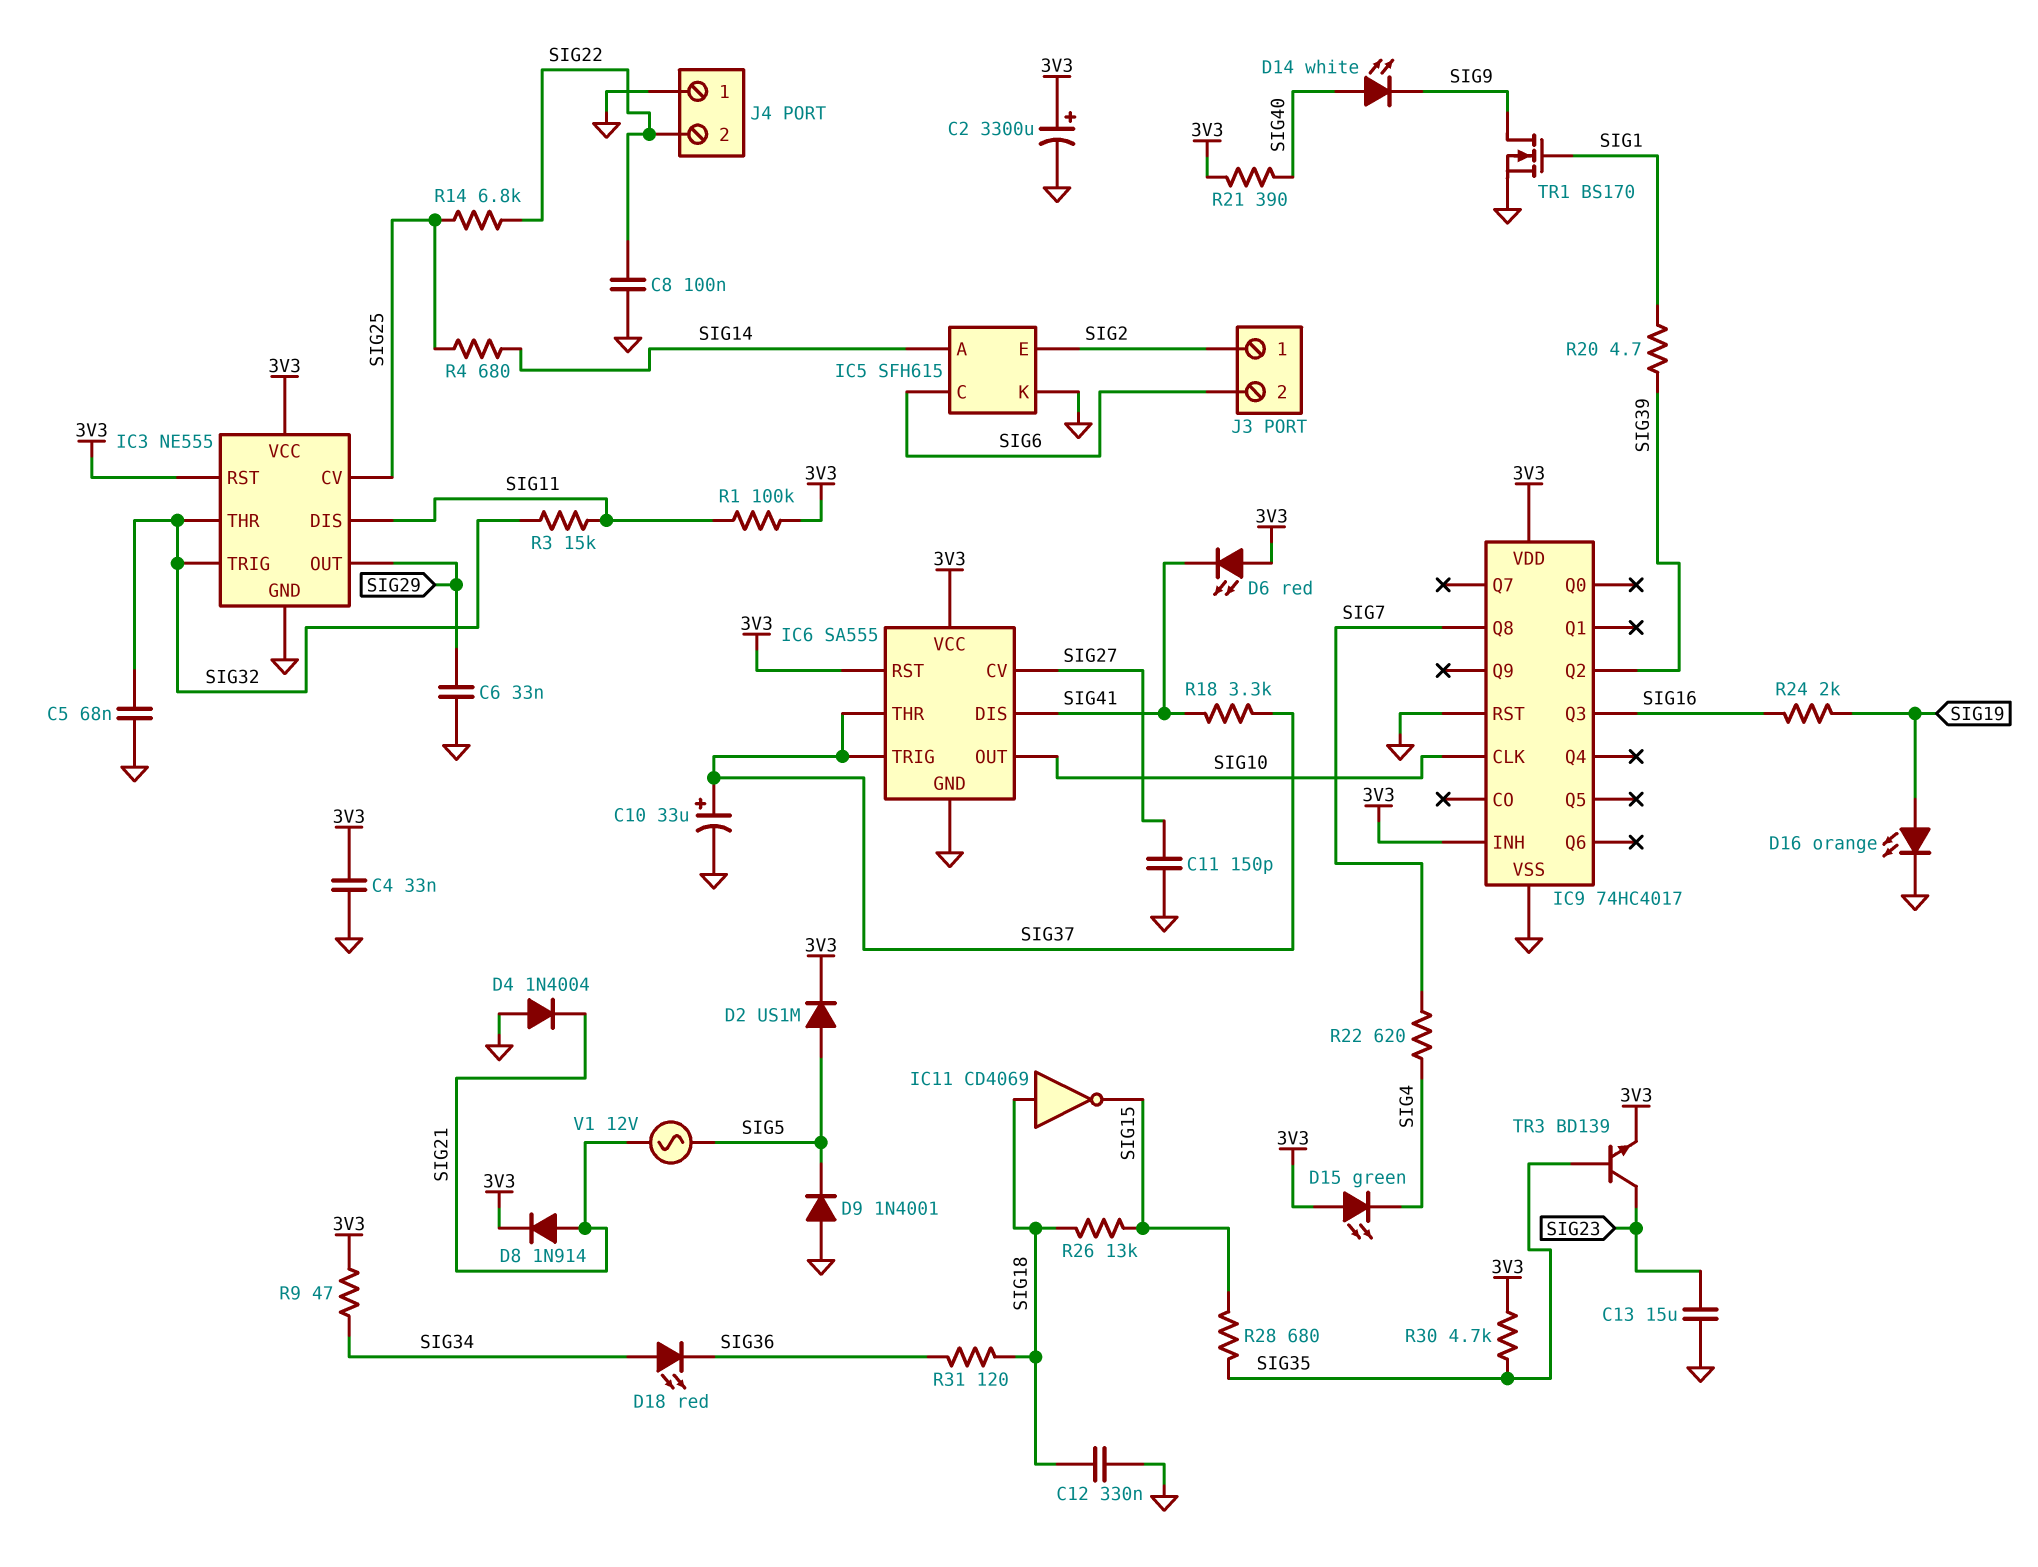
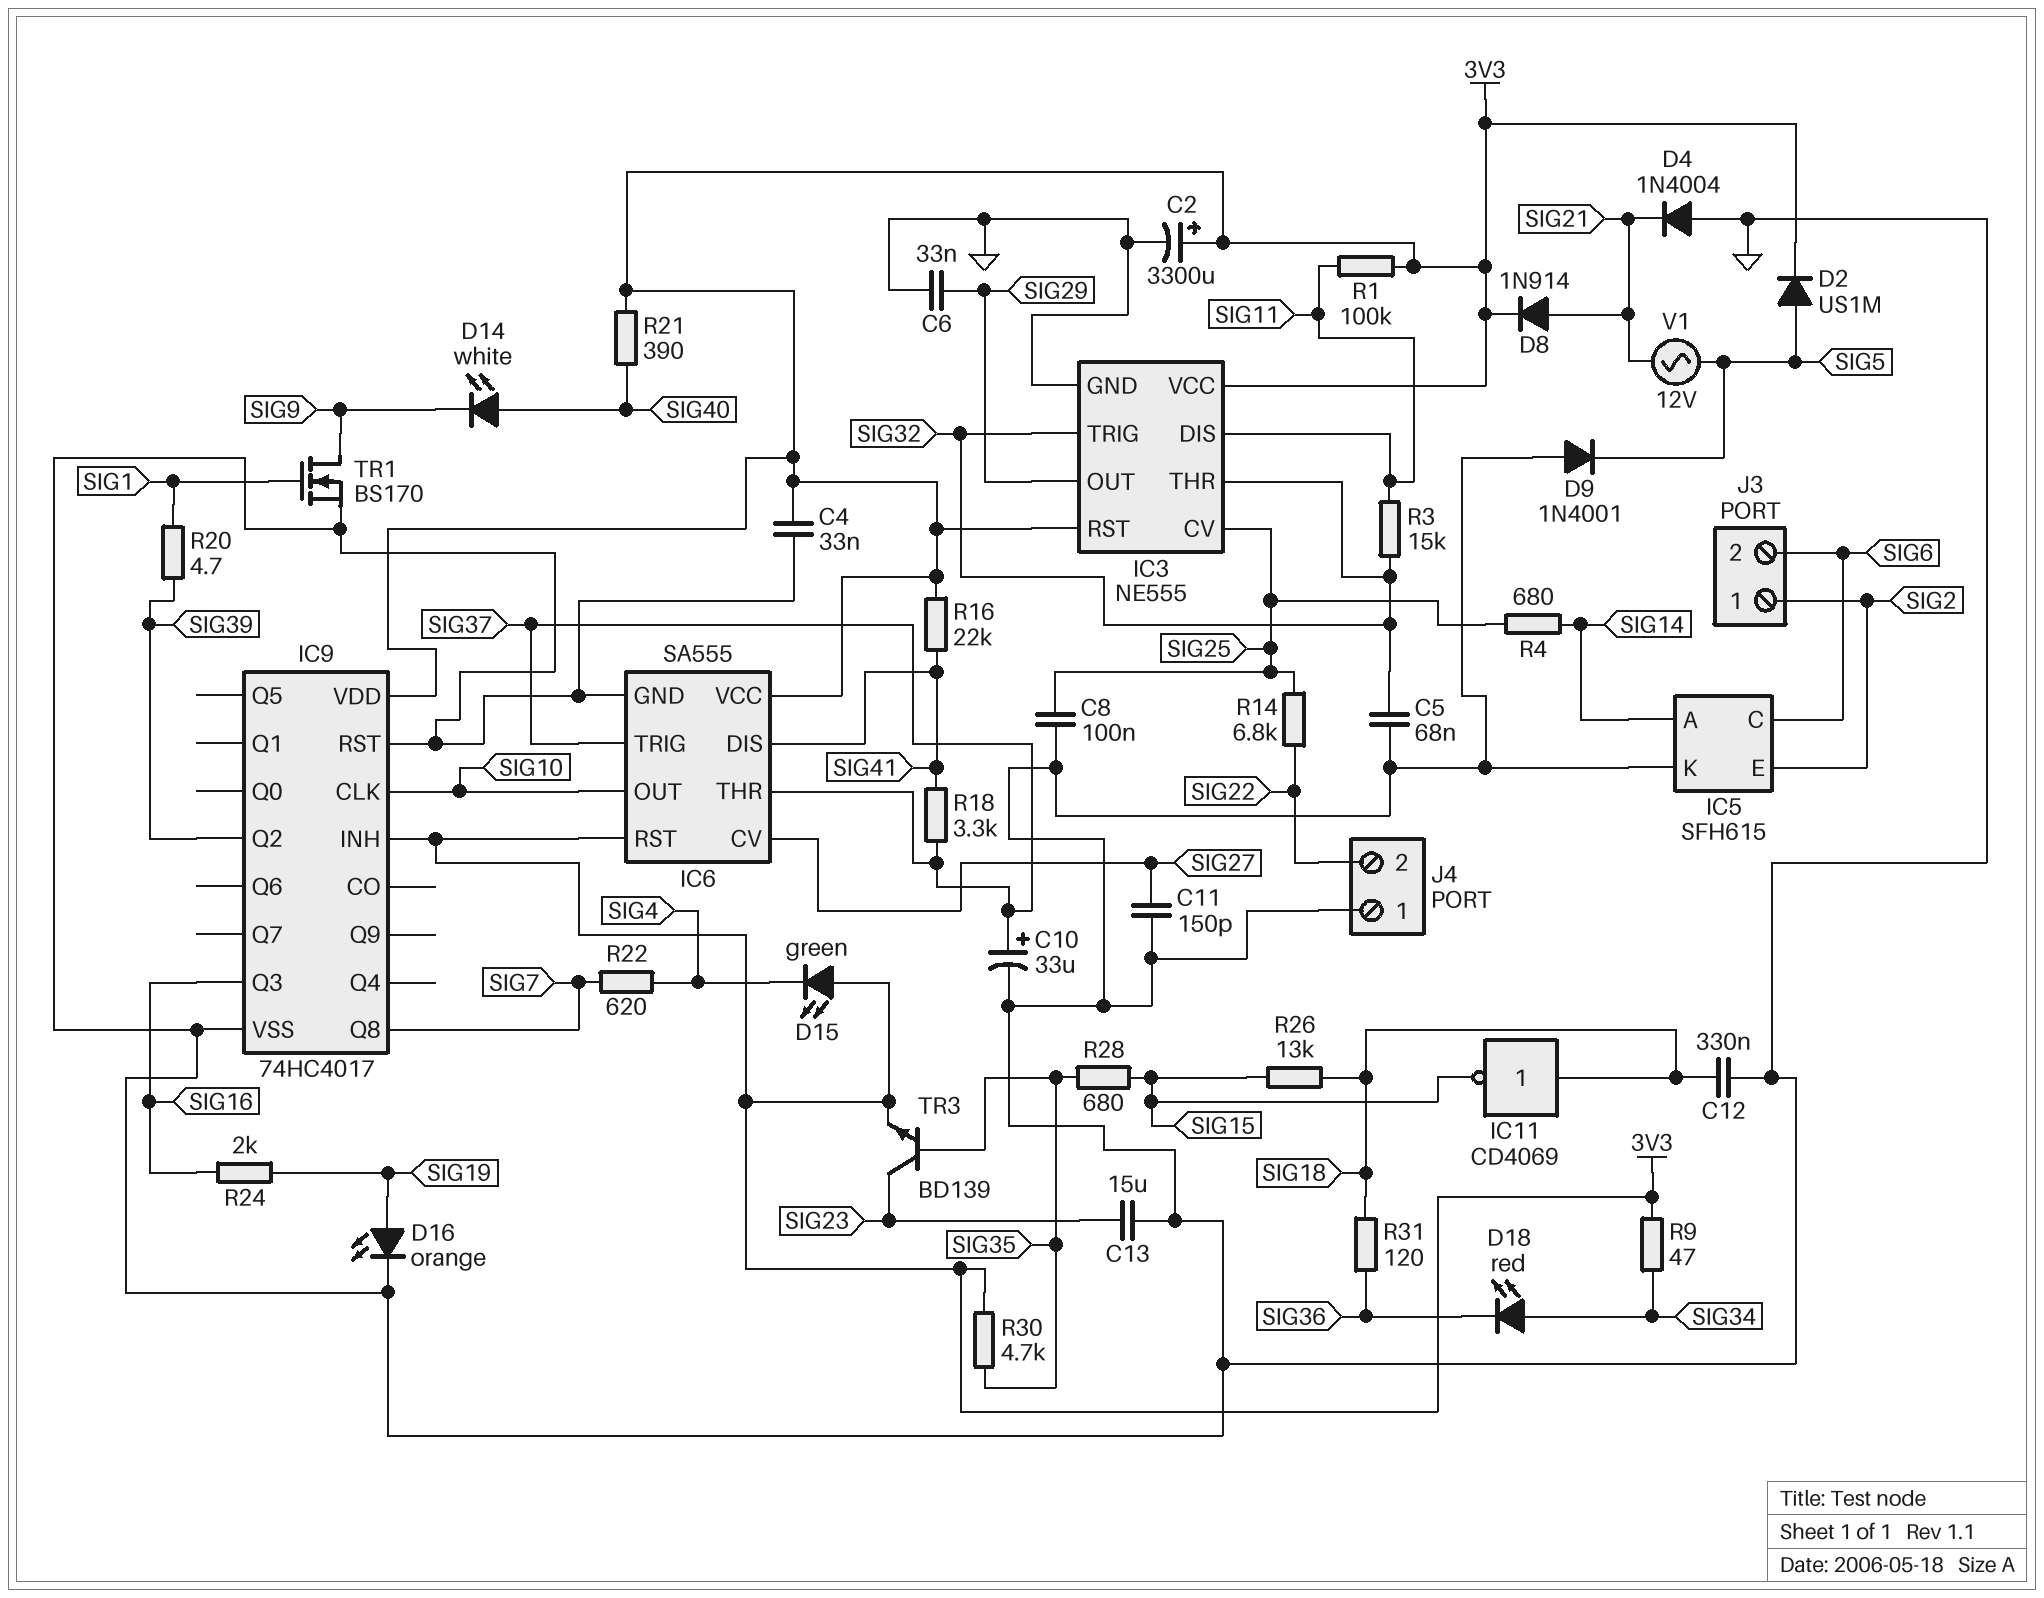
C8: 100nF (GND, SIG22) -> 100nF (GND, SIG25)
D6: LED red (A 3V3, K SIG41) -> none
R16: none -> 22k (3V3, SIG41)

